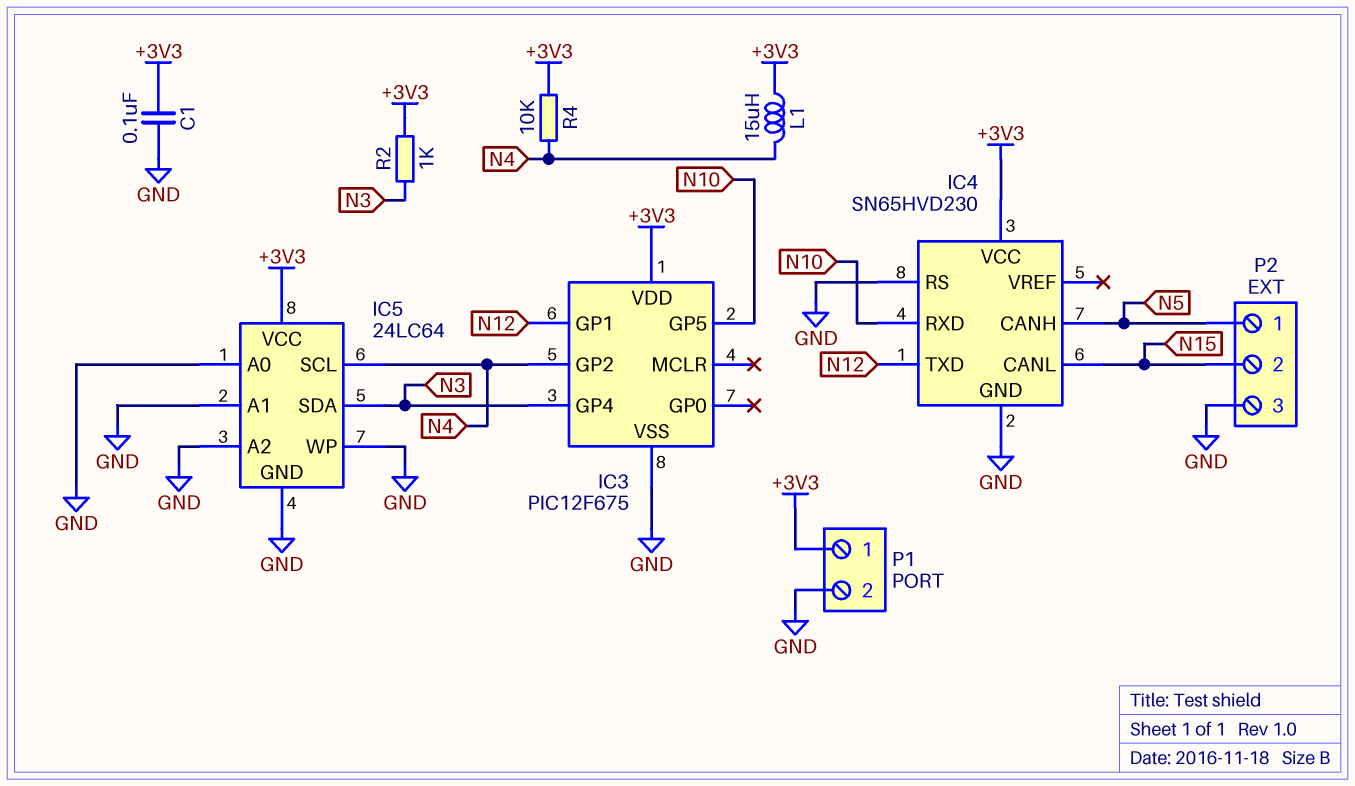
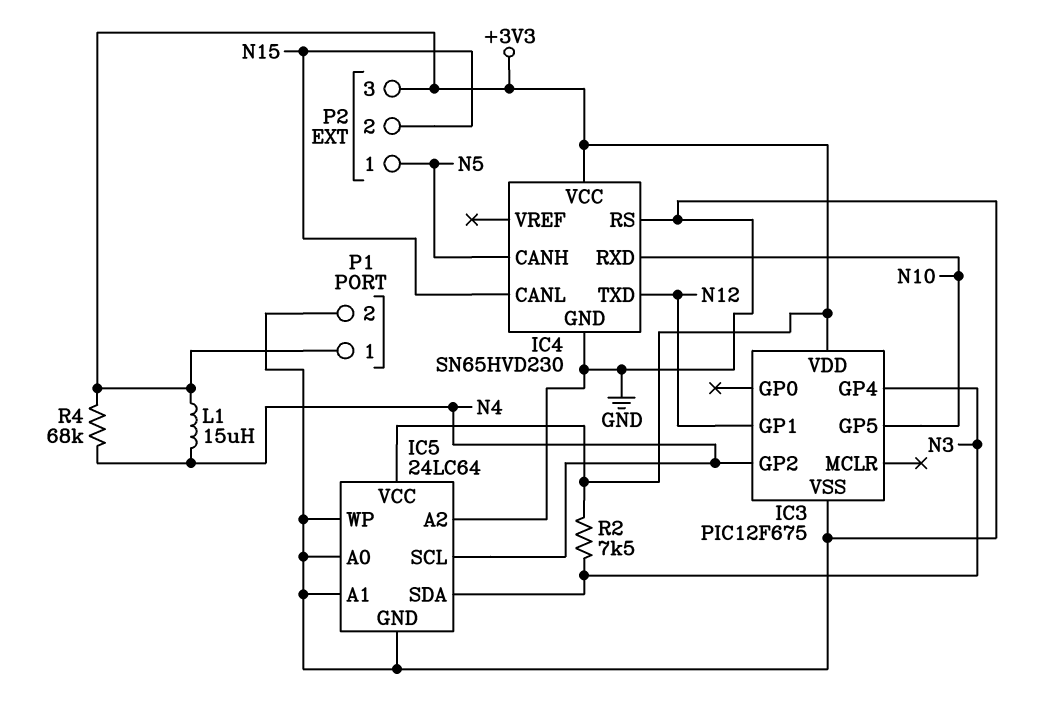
C1: 100nF (+3V3, GND) -> none
P2 pin 3: GND -> +3V3
R2: 1k (+3V3, N3) -> 7.5k (+3V3, N3)
R4: 10k (+3V3, N4) -> 68k (+3V3, N4)

